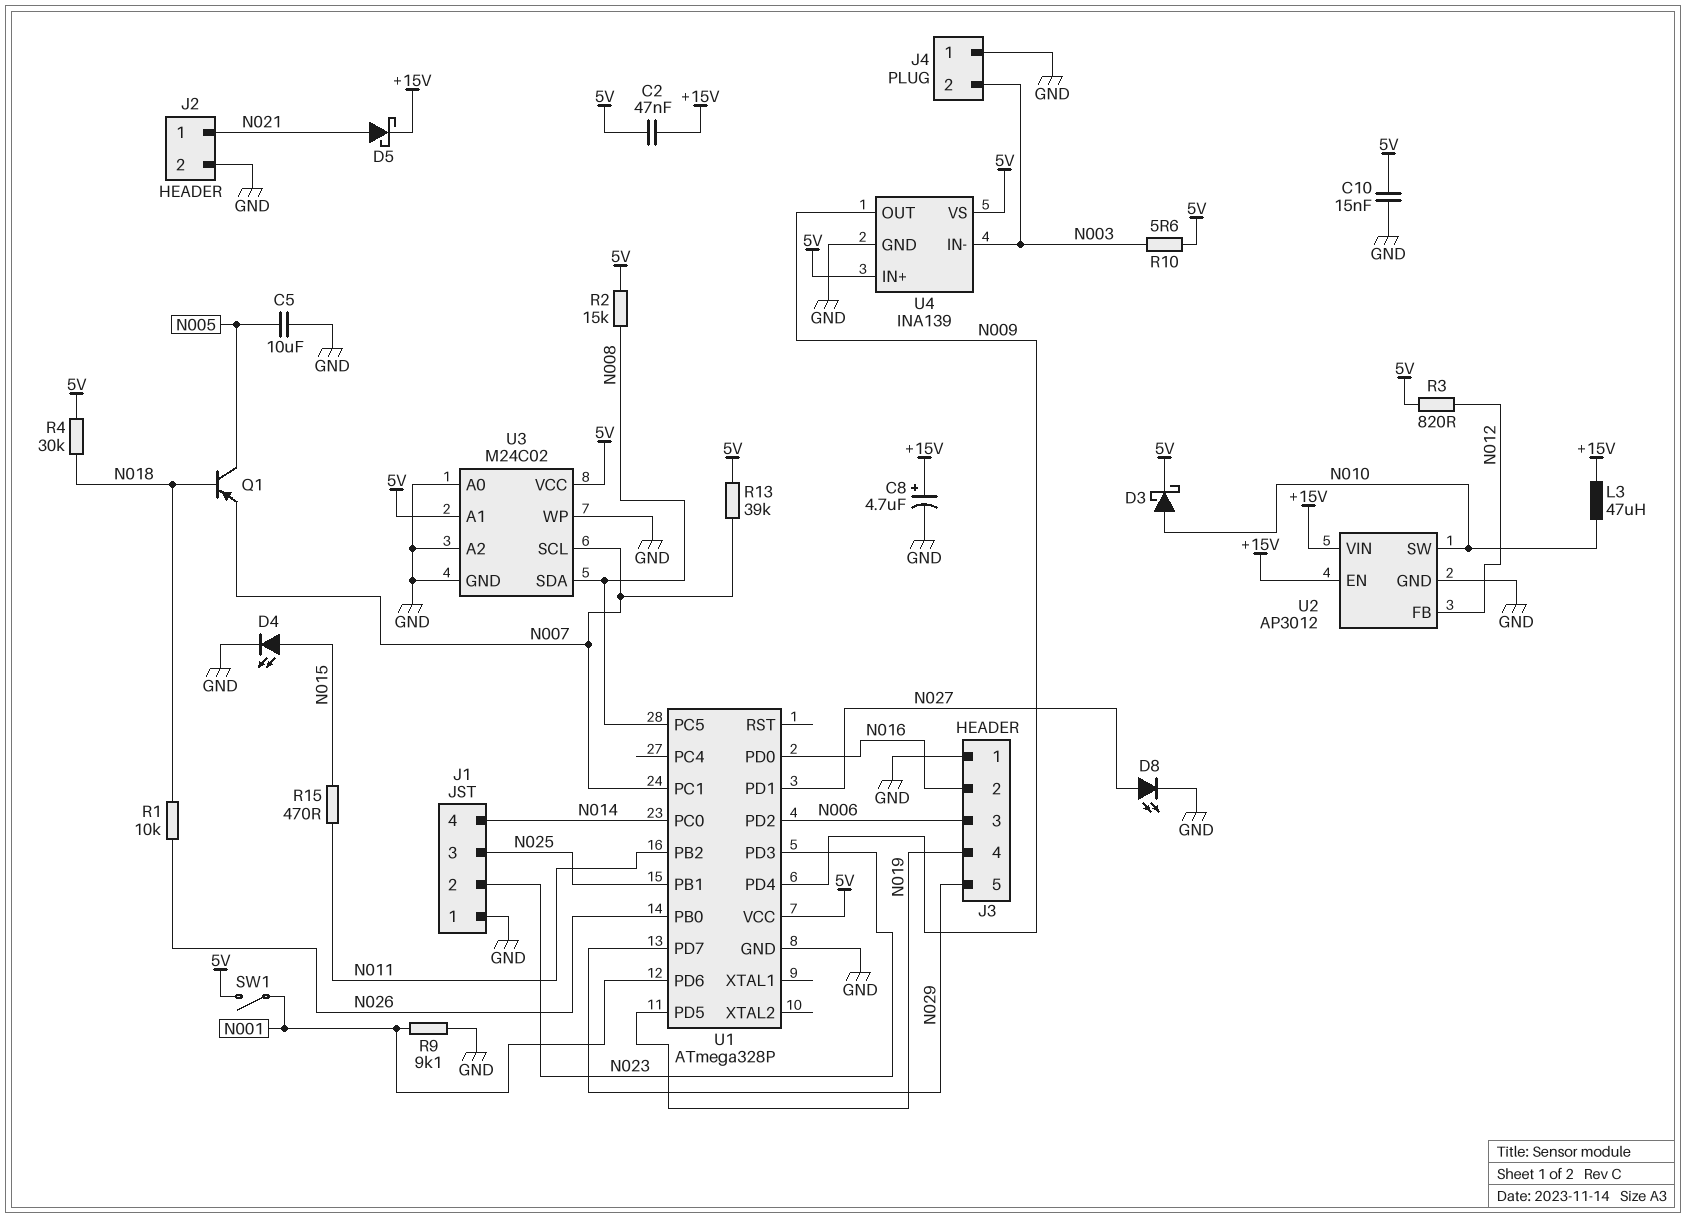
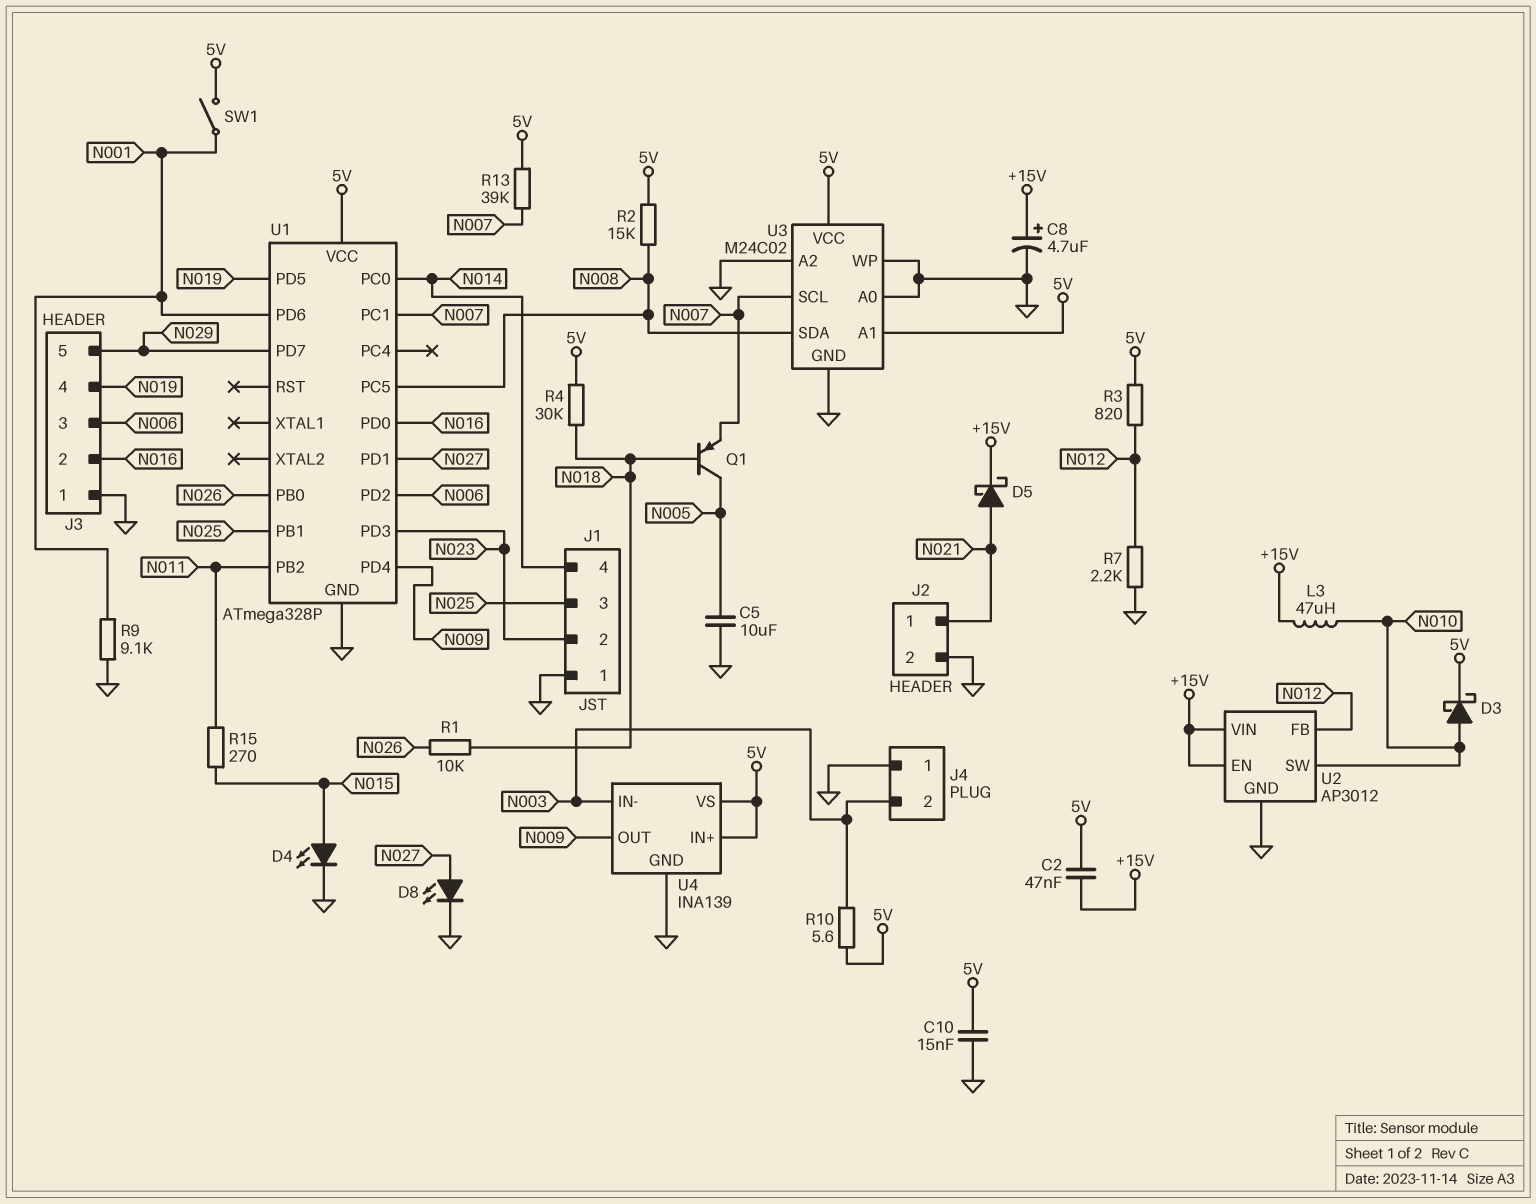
R7: none -> 2.2k (GND, N012)
R15: 470 (N011, N015) -> 270 (N011, N015)

